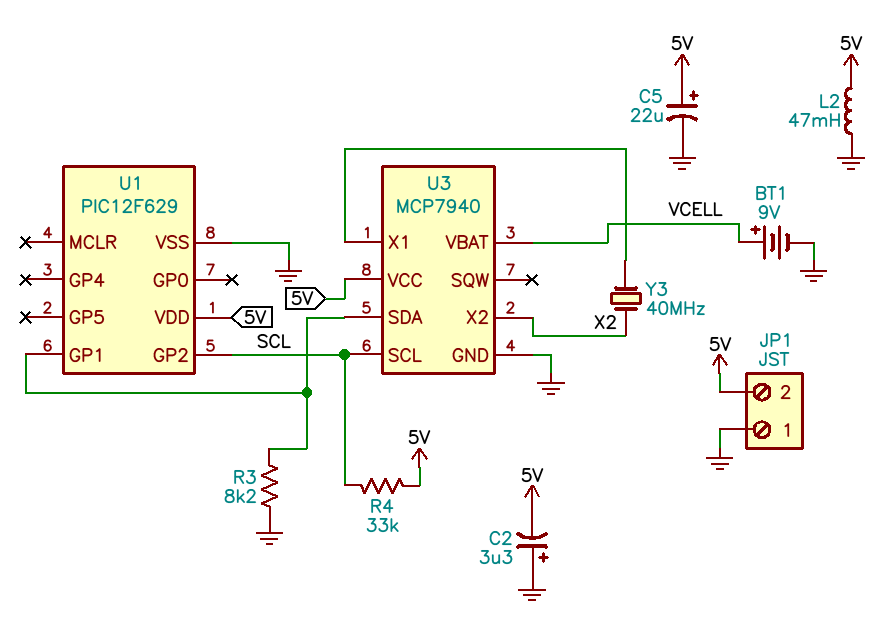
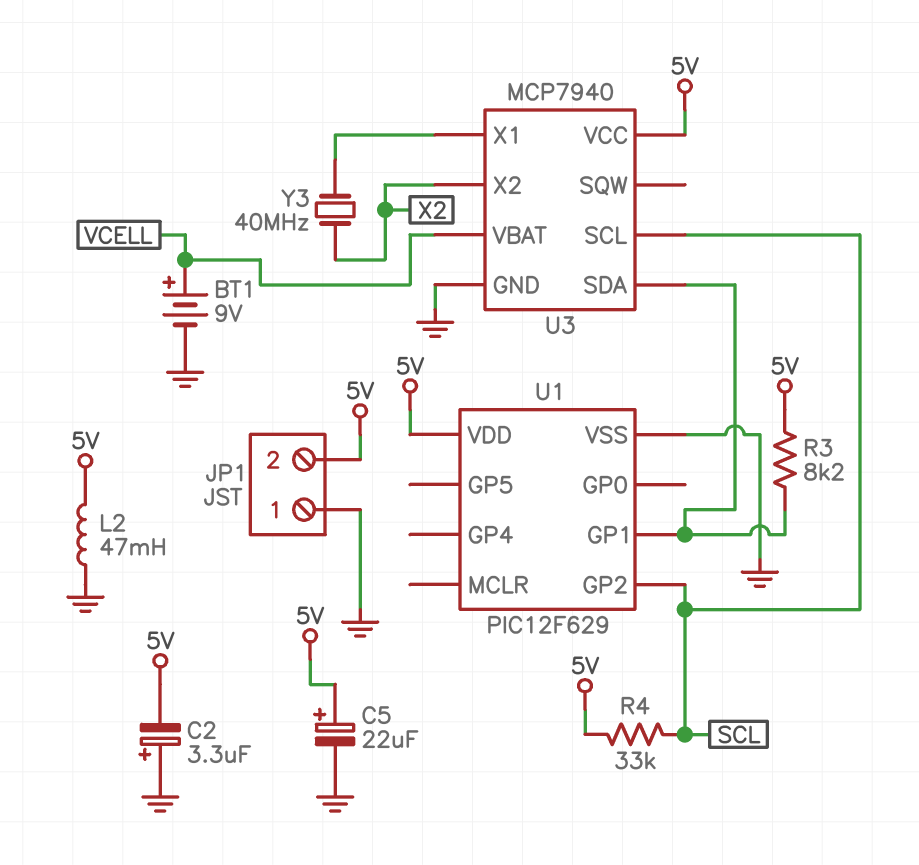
R3: 8.2k (GND, U1/GP1) -> 8.2k (5V, U1/GP1)

